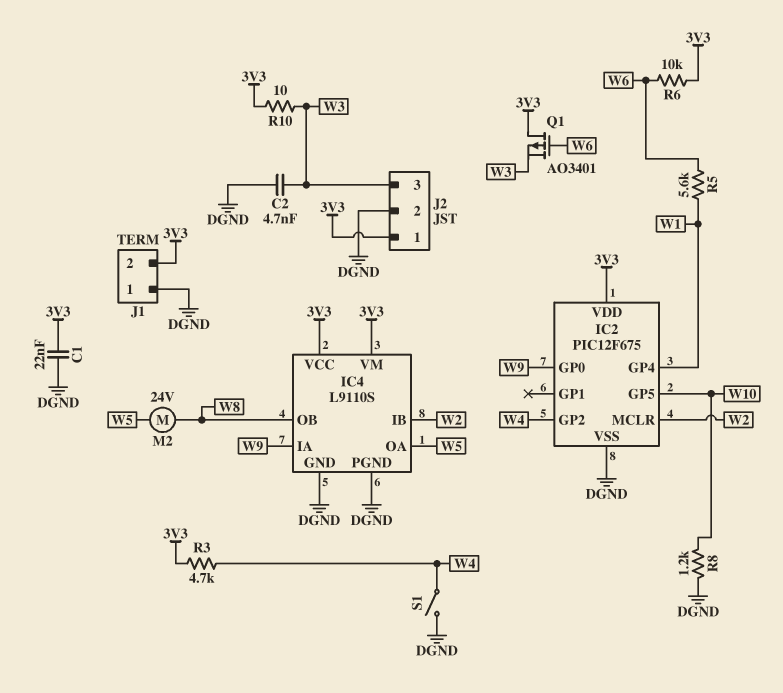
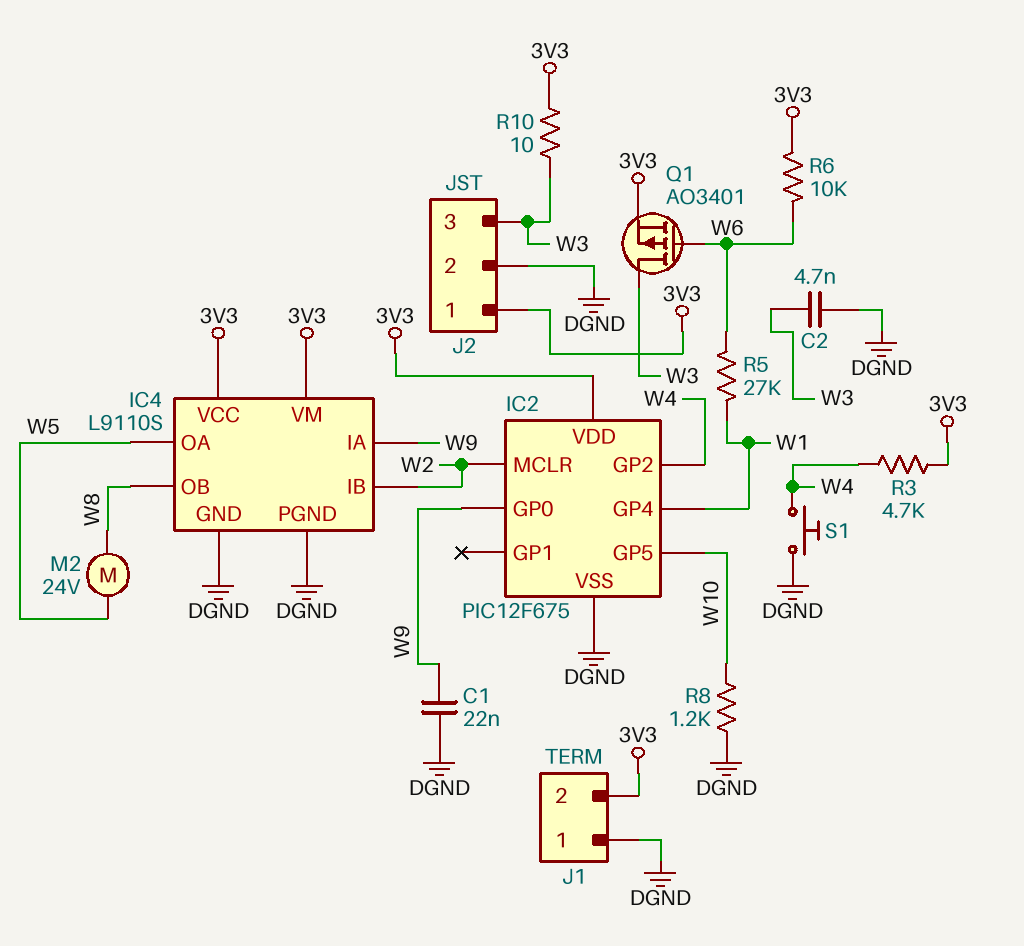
C1: 22nF (3V3, DGND) -> 22nF (DGND, W9)
Q1: PMOS AO3401 (G W6, D 3V3, S W3) -> PMOS AO3401 (G W6, D W3, S 3V3)
R5: 5.6k (W1, W6) -> 27k (W1, W6)
S1: switch (DGND, W4) -> button (DGND, W4)

